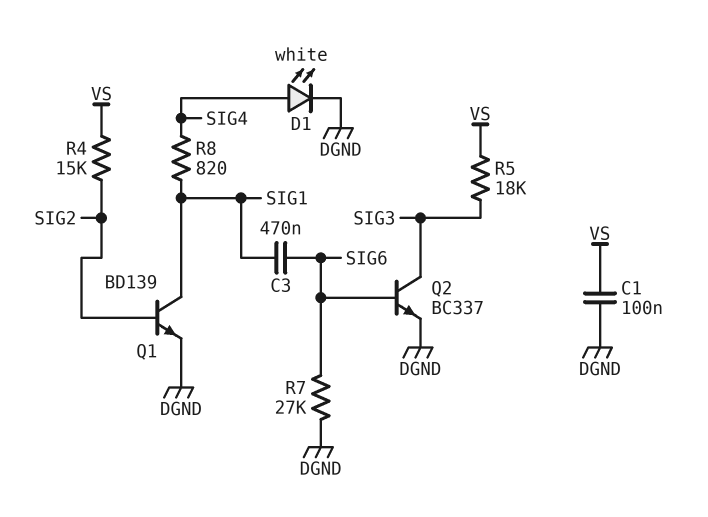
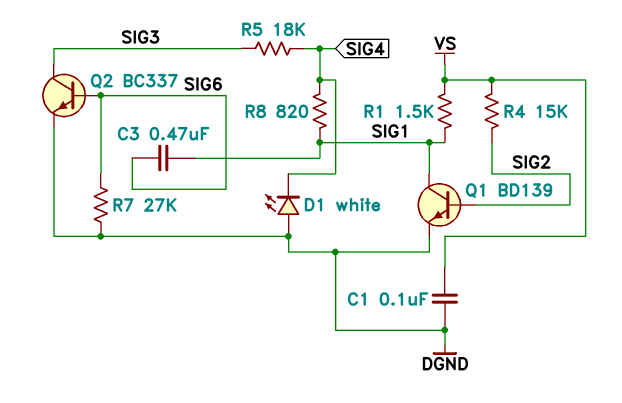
D1: LED white (A SIG4, K DGND) -> LED white (A DGND, K SIG4)
R1: none -> 1.5k (SIG1, VS)
R5: 18k (SIG3, VS) -> 18k (SIG3, SIG4)

